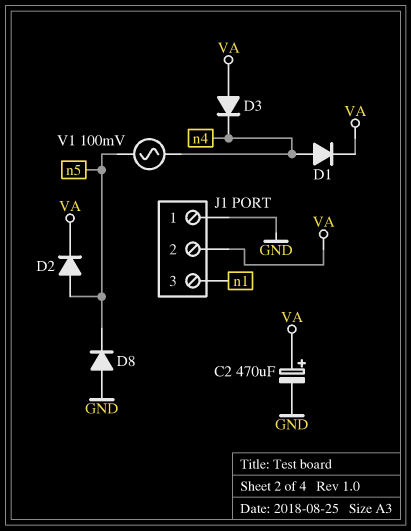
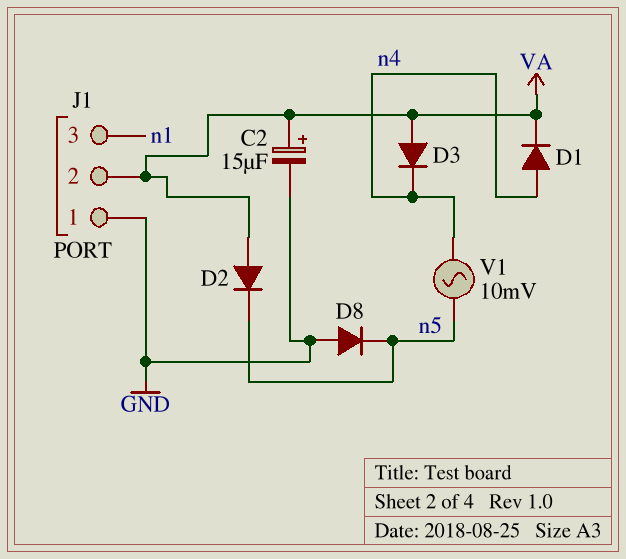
C2: 470uF (plus VA, minus GND) -> 15uF (plus VA, minus GND)
D2: diode (A n5, K VA) -> diode (A VA, K n5)
V1: AC 100mV (n4, n5) -> AC 10mV (n4, n5)

